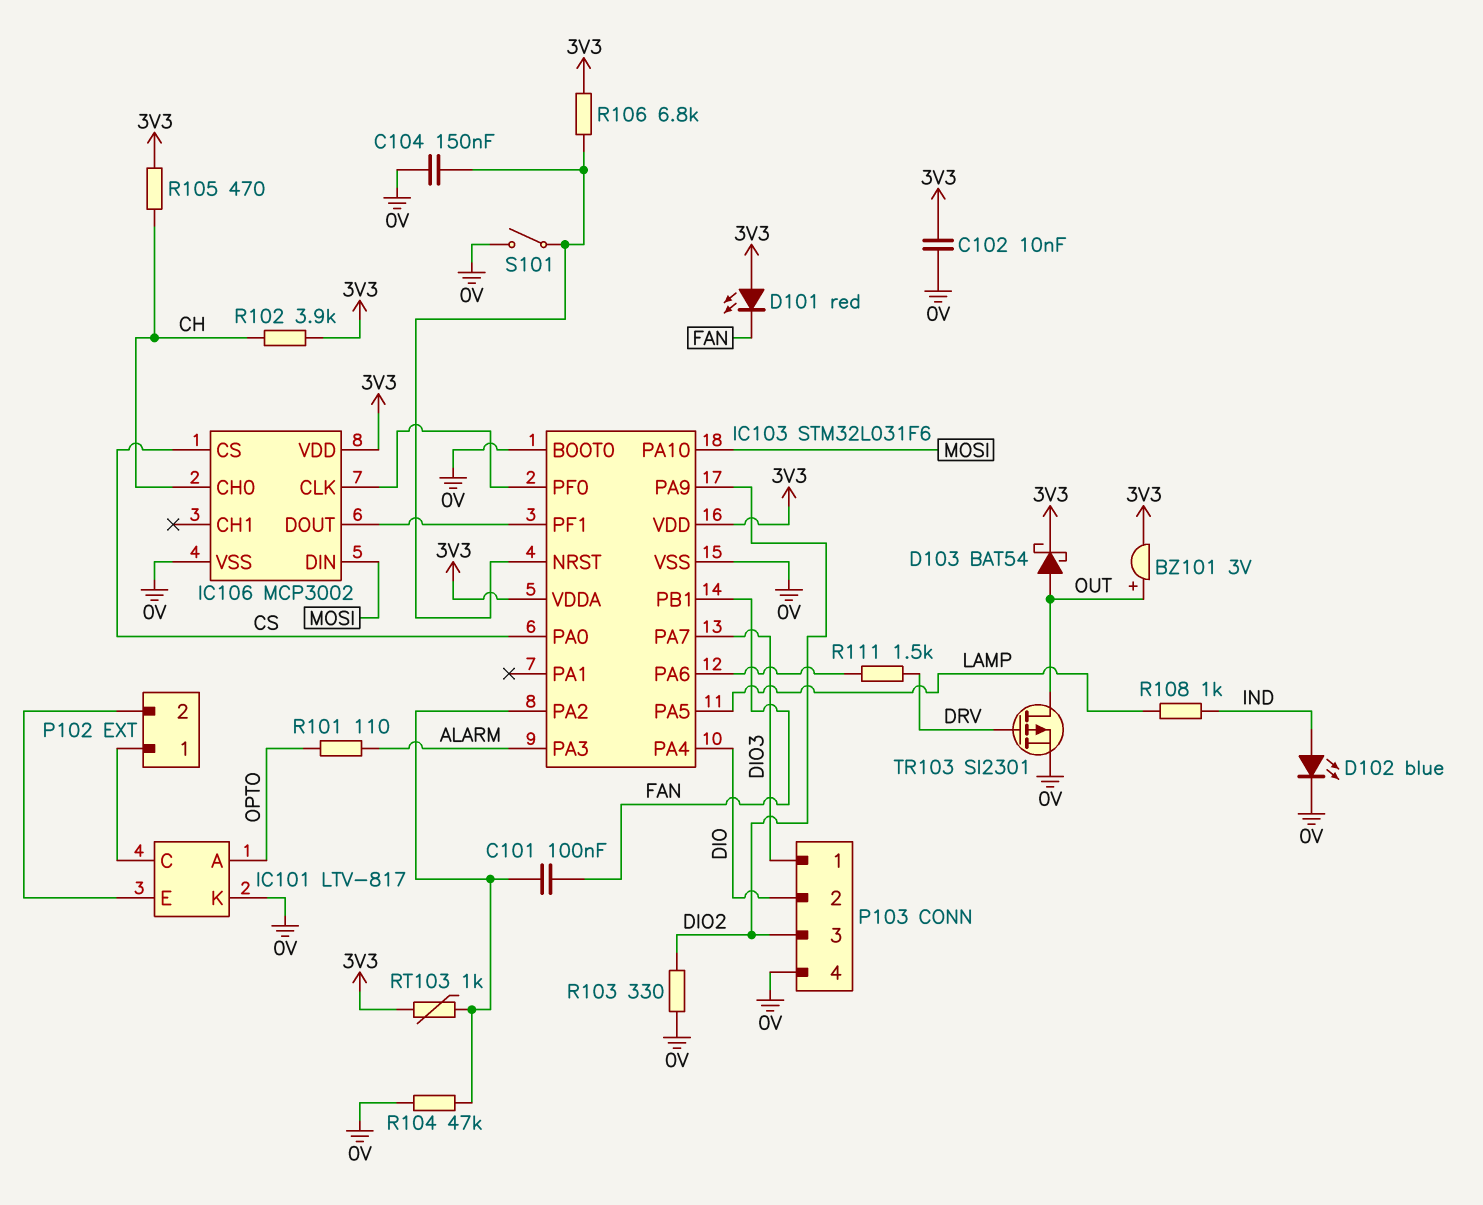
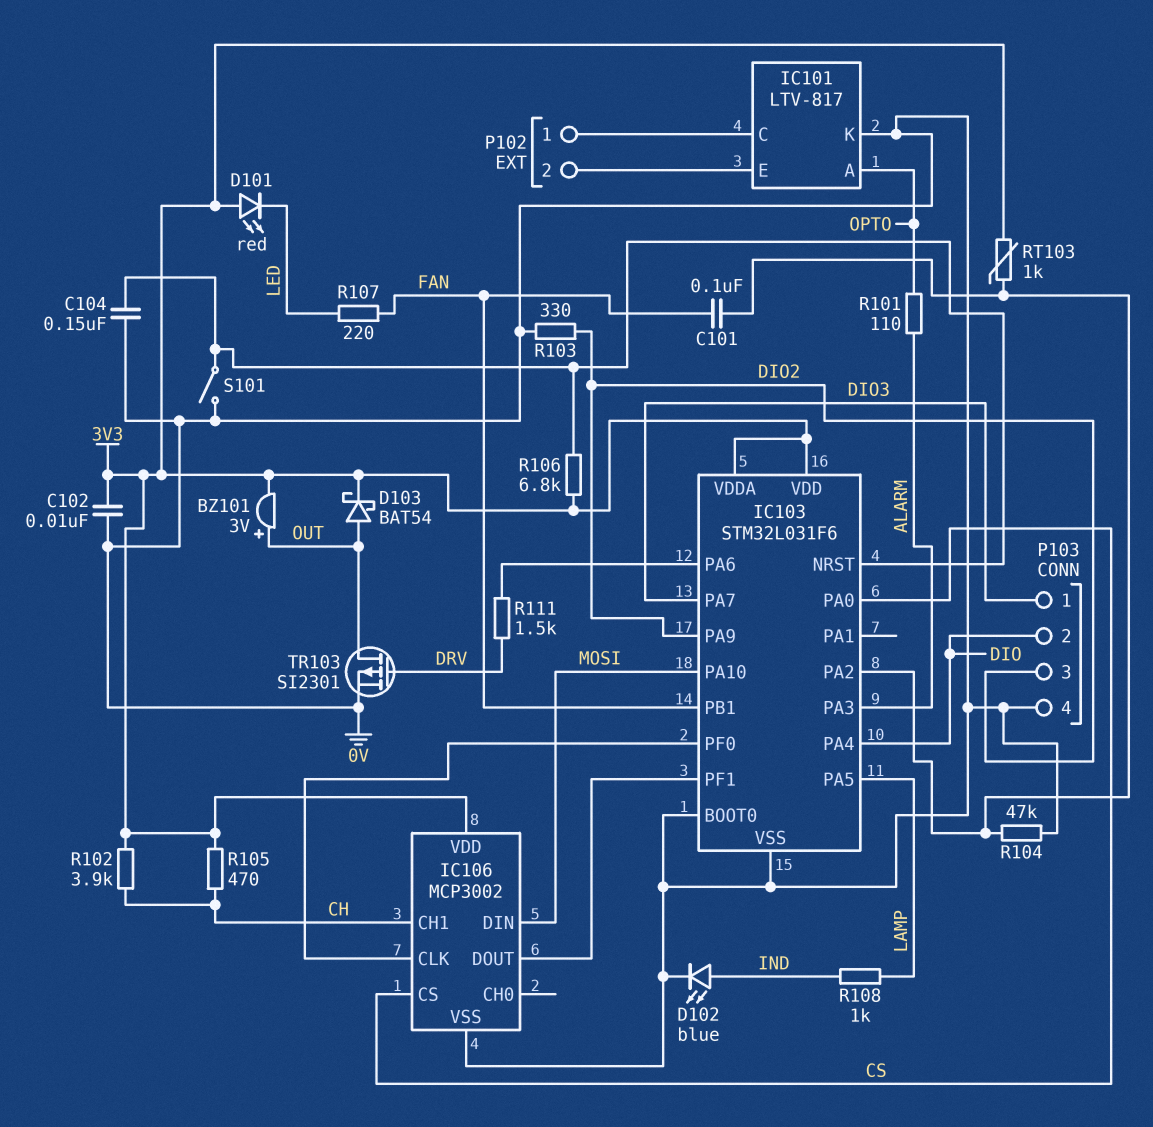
D101: LED red (A 3V3, K FAN) -> LED red (A 3V3, K LED)
IC106 pin CH0: CH -> none
IC106 pin CH1: none -> CH
R107: none -> 220 (FAN, LED)

